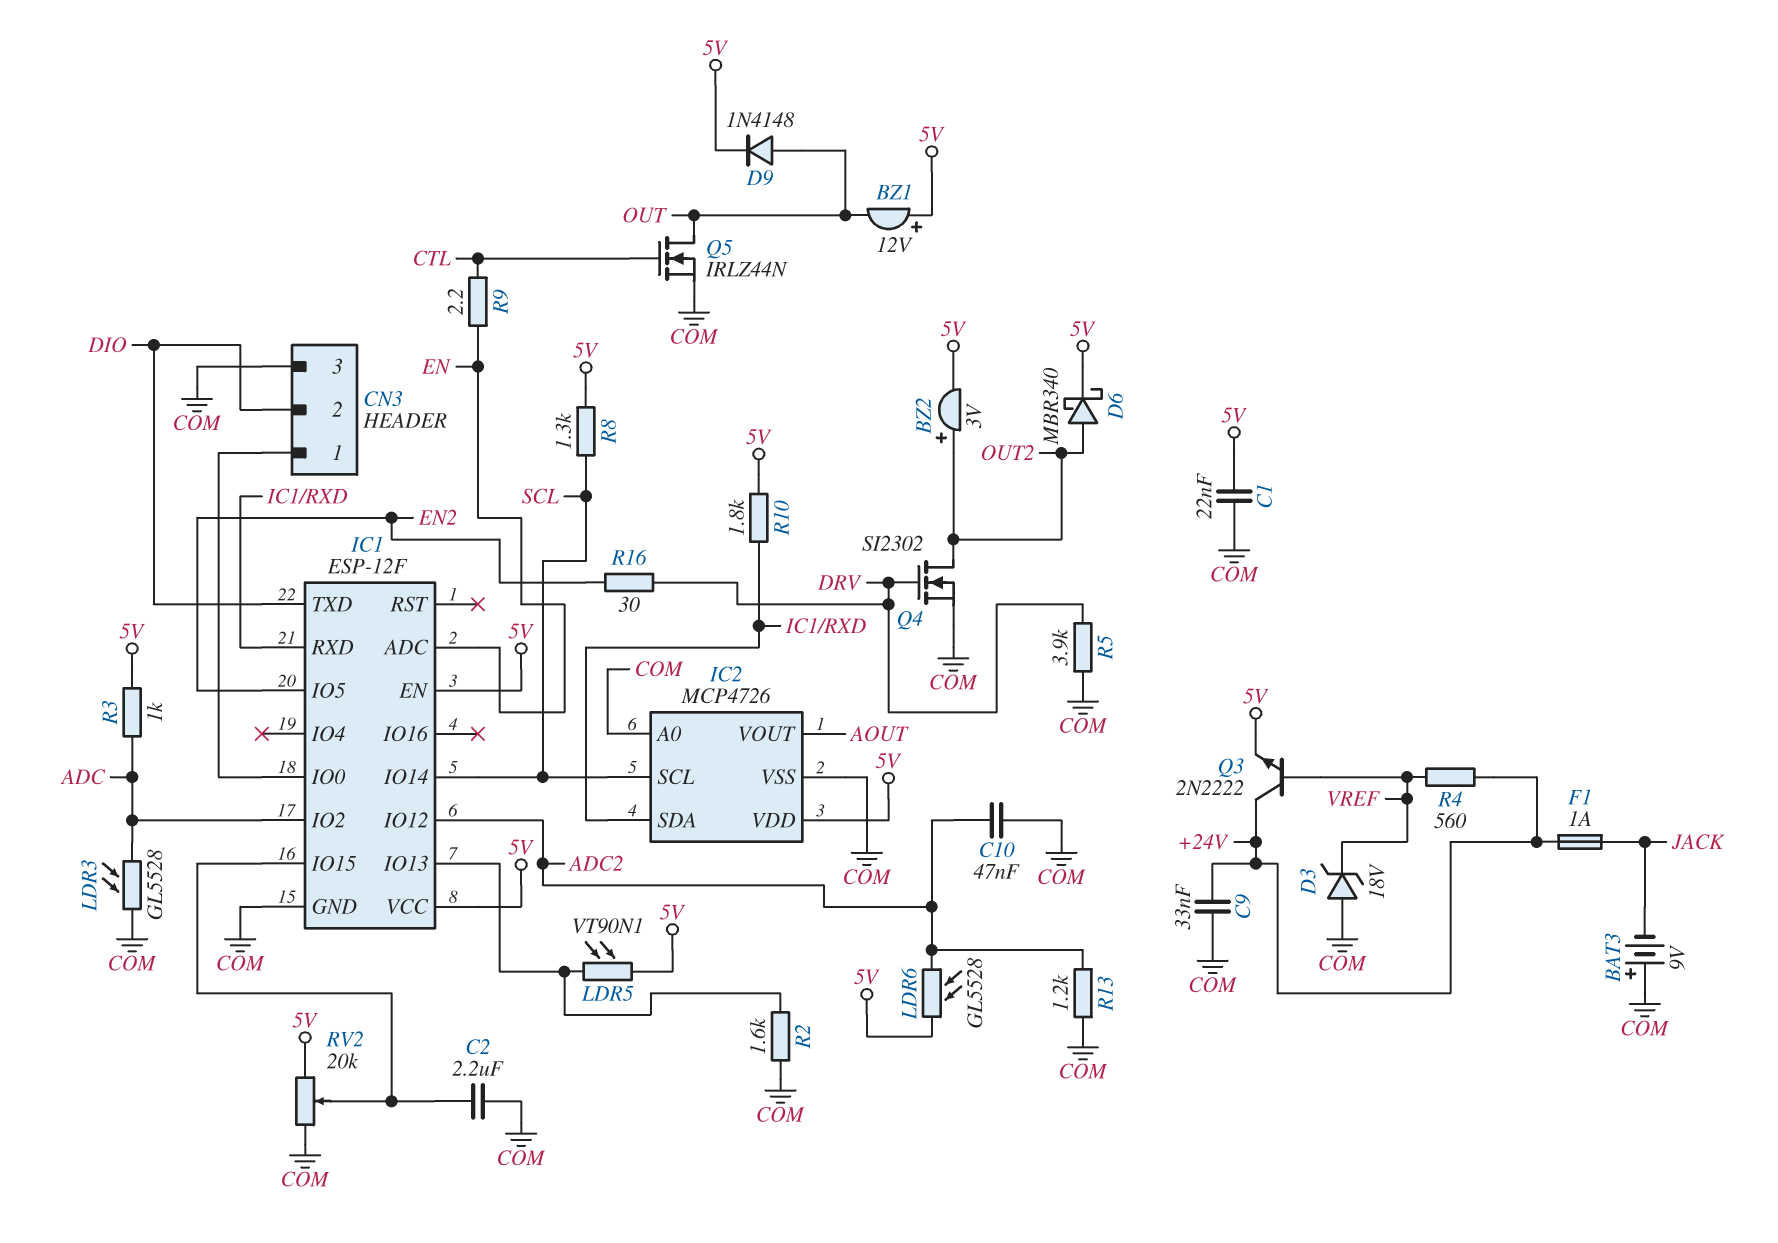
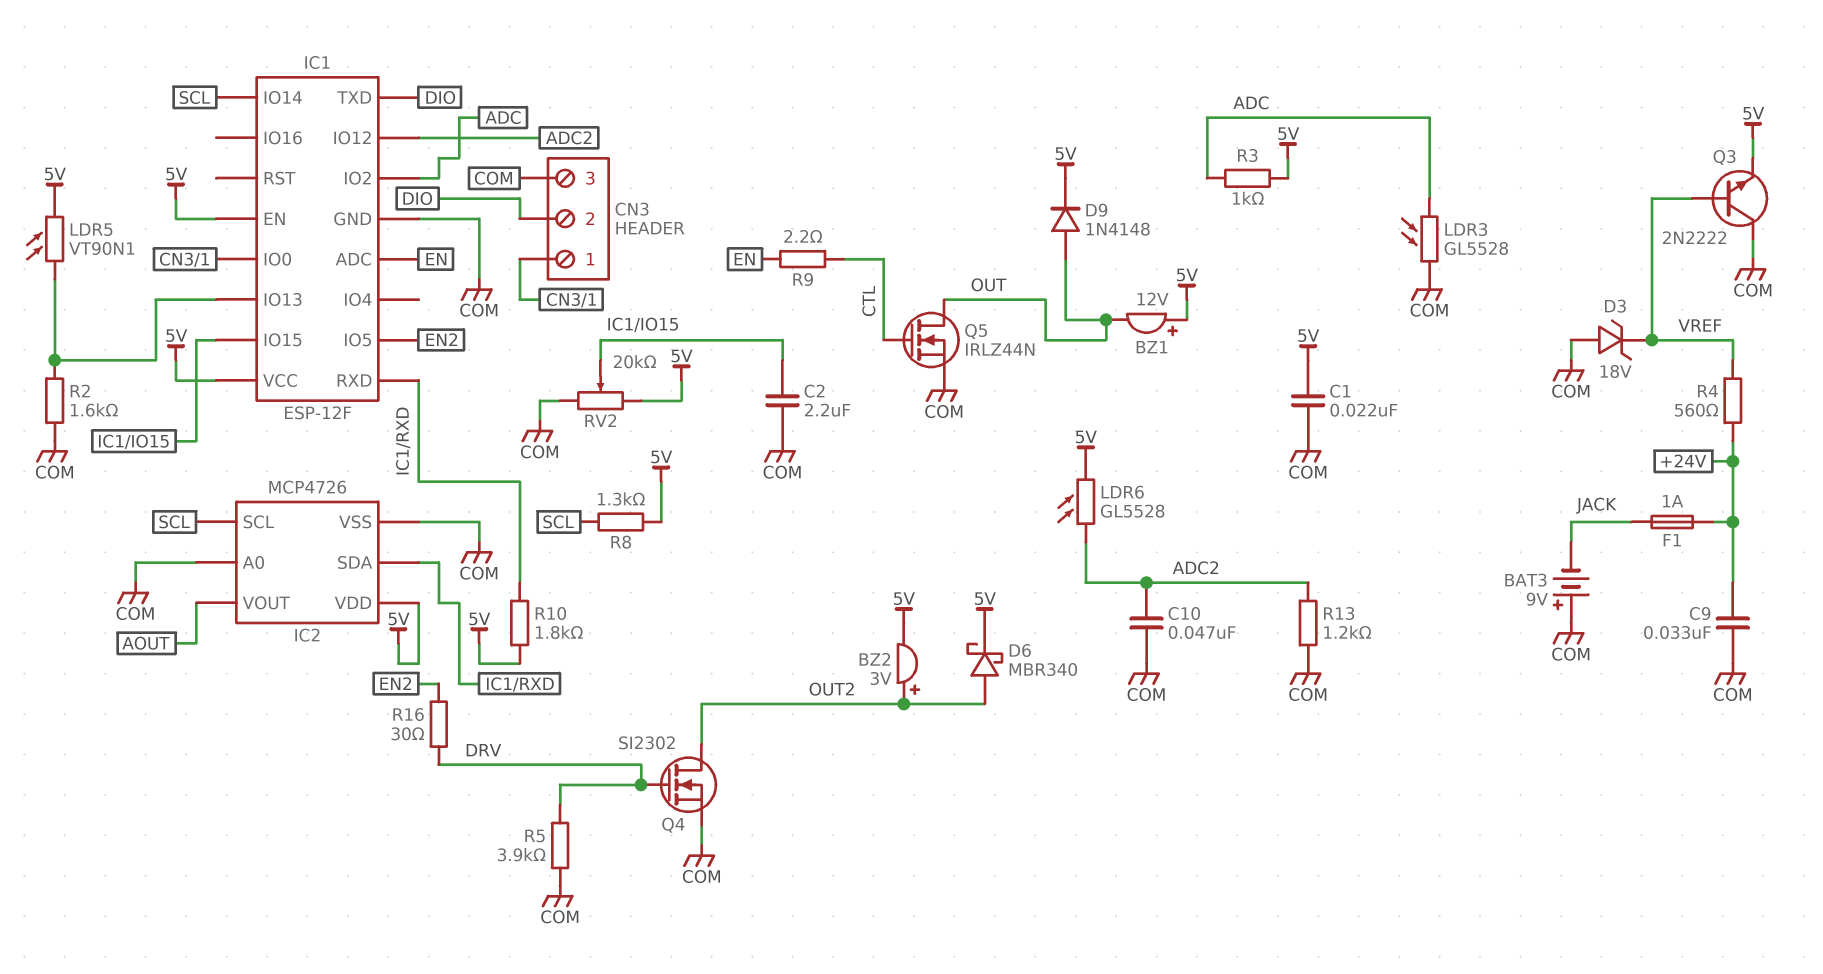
Q3: NPN 2N2222 (B VREF, C +24V, E 5V) -> NPN 2N2222 (B VREF, C COM, E 5V)

